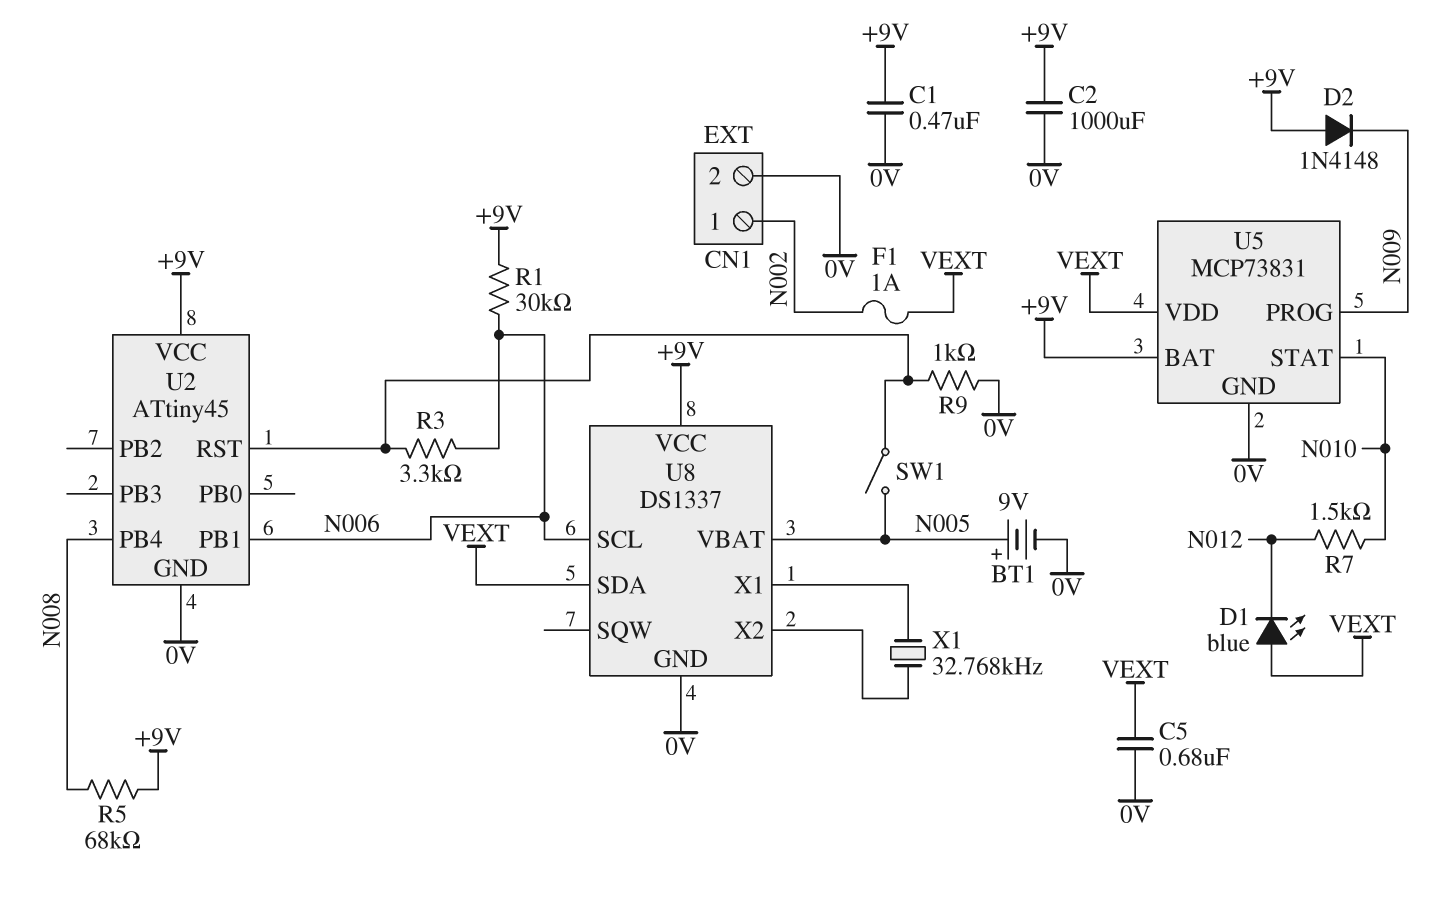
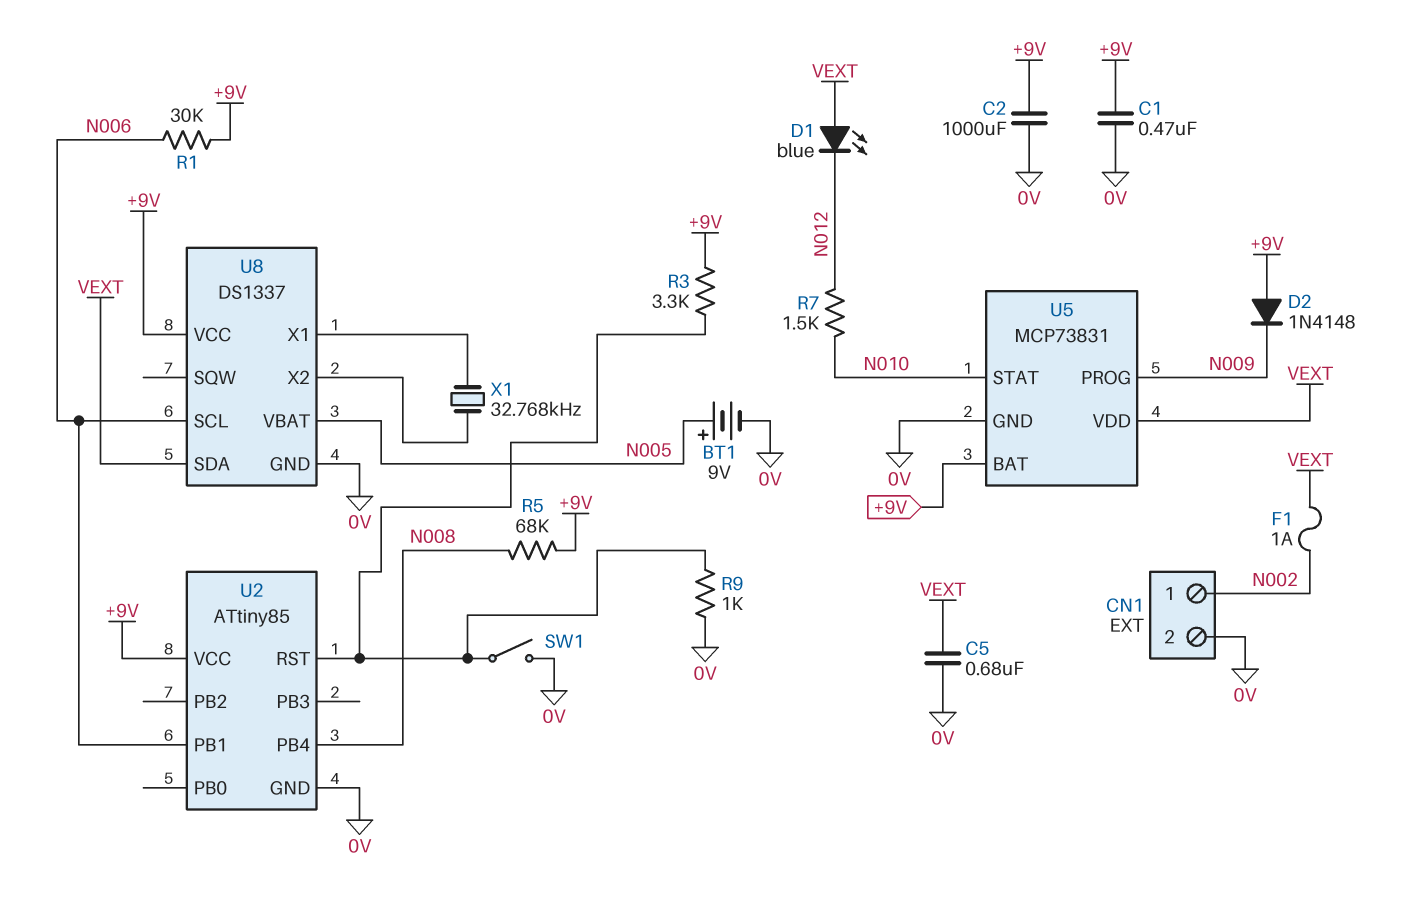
R3: 3.3k (N006, U2/RST) -> 3.3k (+9V, U2/RST)
SW1: switch (N005, U2/RST) -> switch (0V, U2/RST)
U2: ATtiny45 -> ATtiny85

